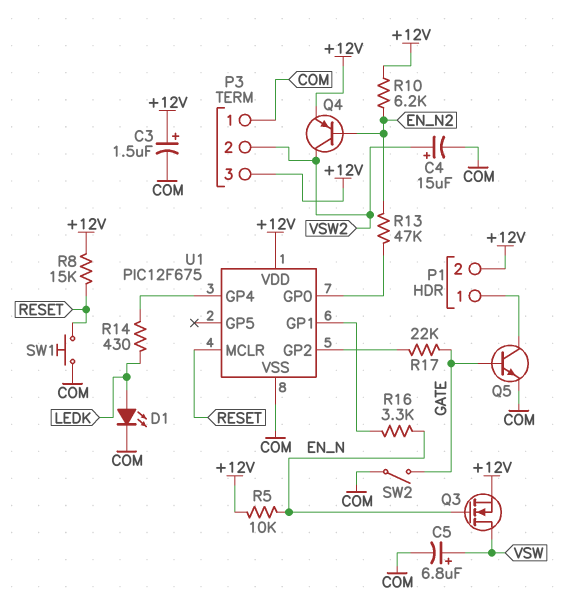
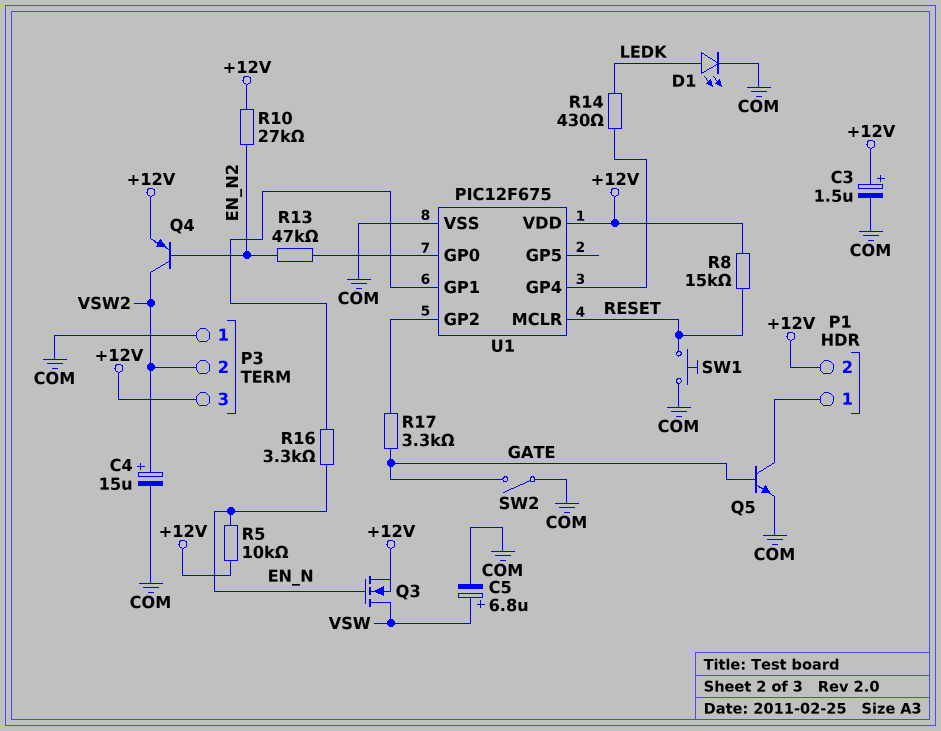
R10: 6.2k (+12V, EN_N2) -> 27k (+12V, EN_N2)
R17: 22k (GATE, U1/GP2) -> 3.3k (GATE, U1/GP2)

